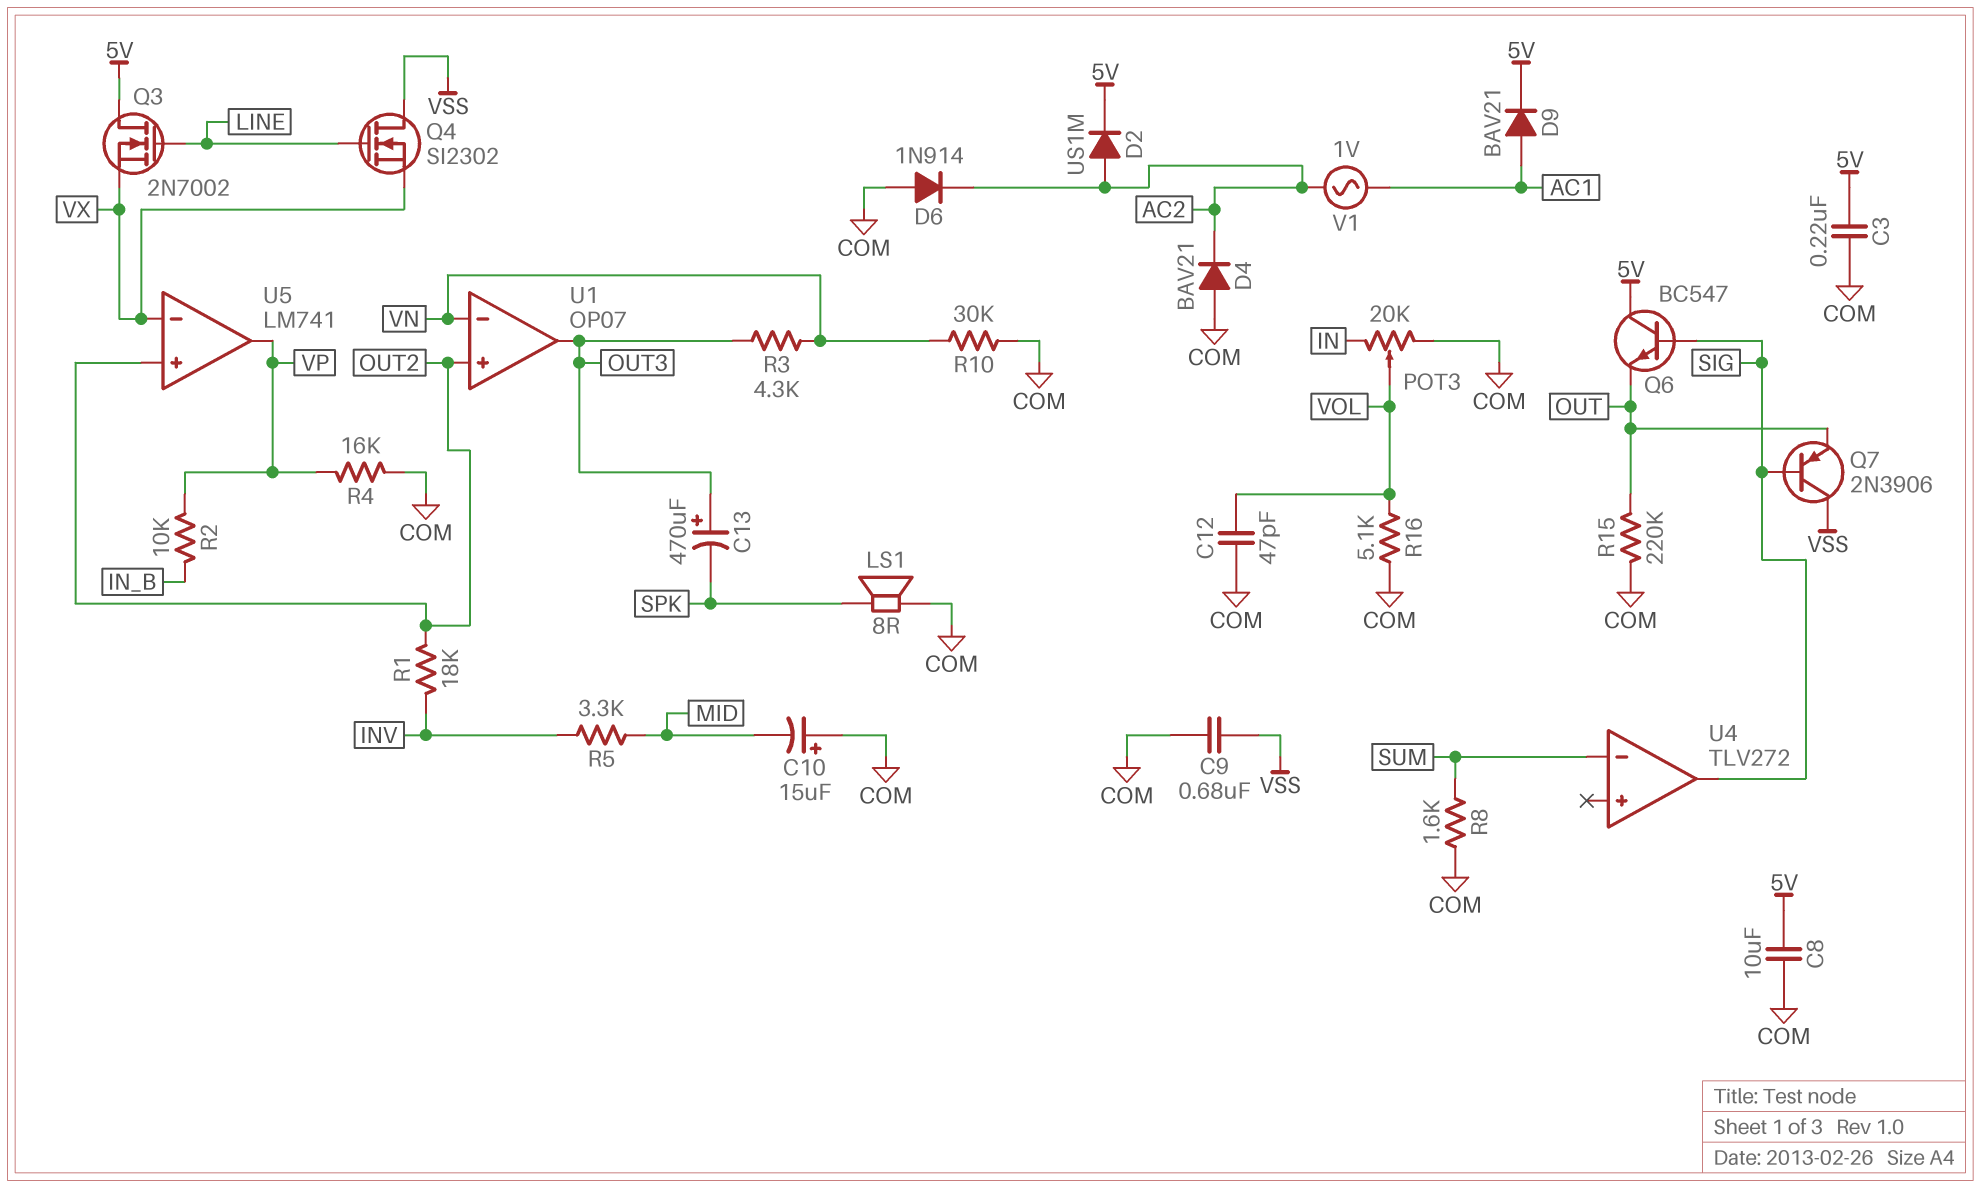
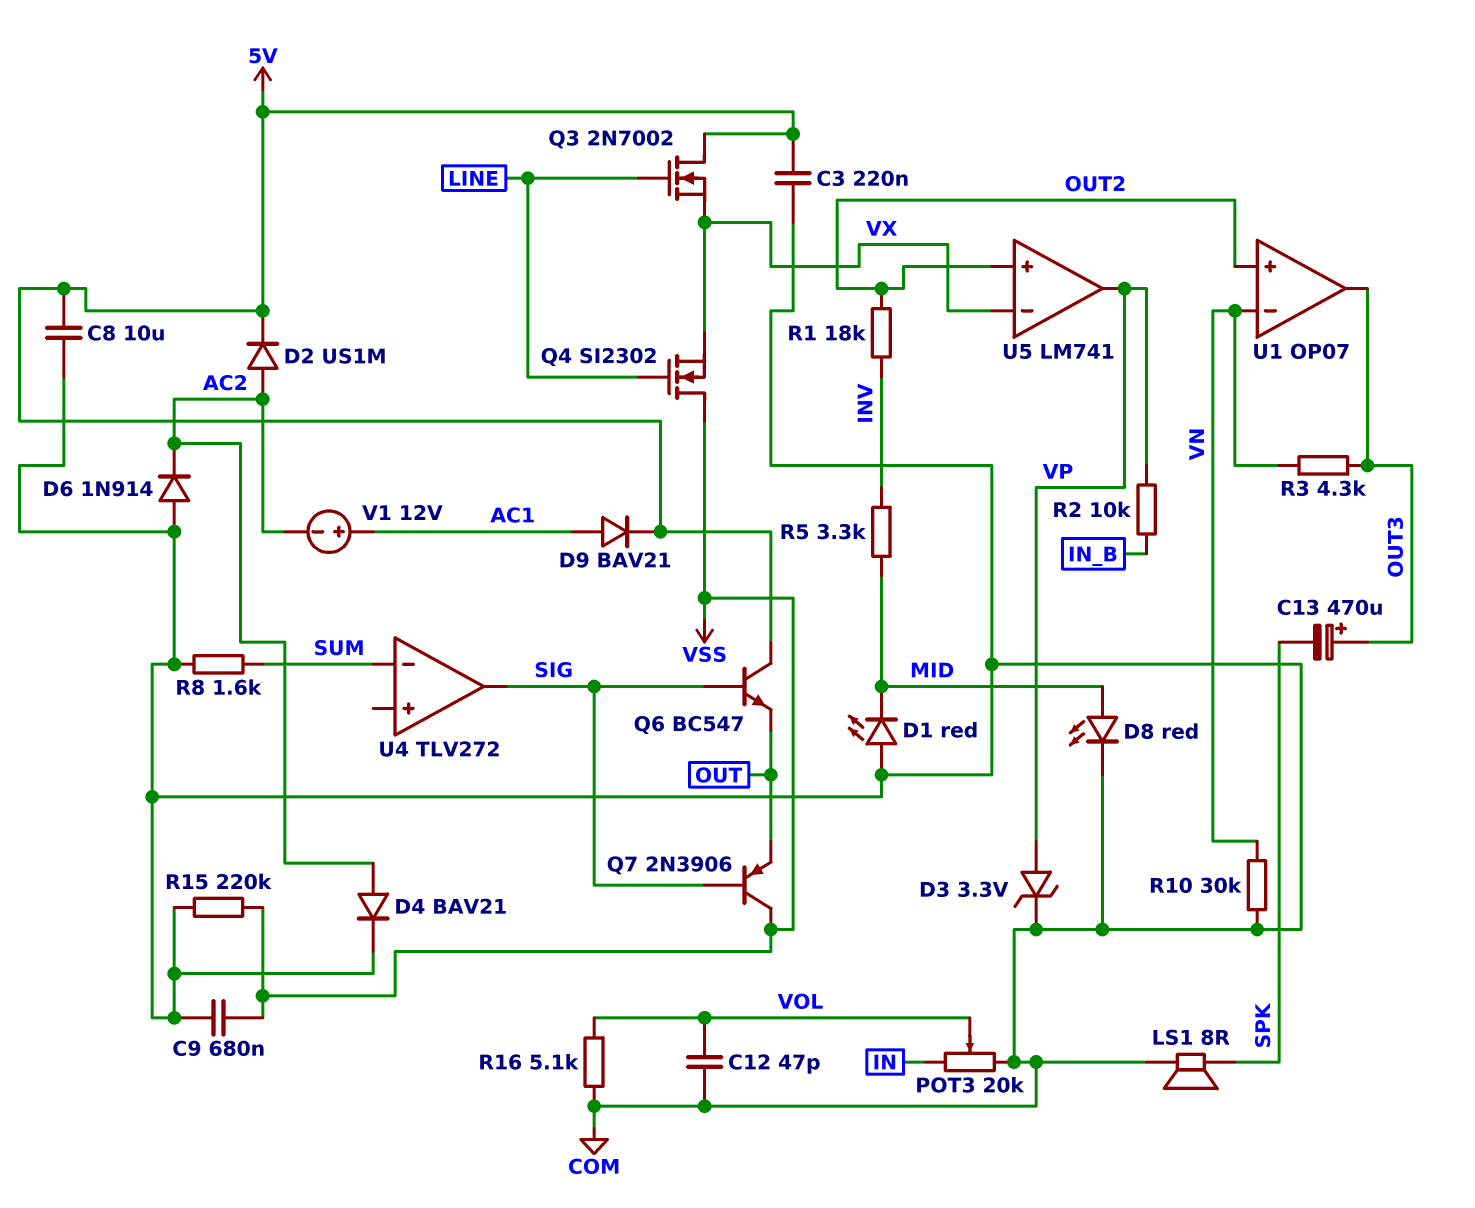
C10: 15uF (plus COM, minus MID) -> none
D1: none -> LED red (A COM, K MID)
D3: none -> zener 3.3V (A VP, K COM)
D4: diode BAV21 (A COM, K AC2) -> diode BAV21 (A AC2, K COM)
D8: none -> LED red (A MID, K COM)
R4: 16k (COM, VP) -> none
R15: 220k (COM, OUT) -> 220k (COM, VSS)
V1: AC 1V (AC1, AC2) -> 12V (plus AC1, minus AC2)

